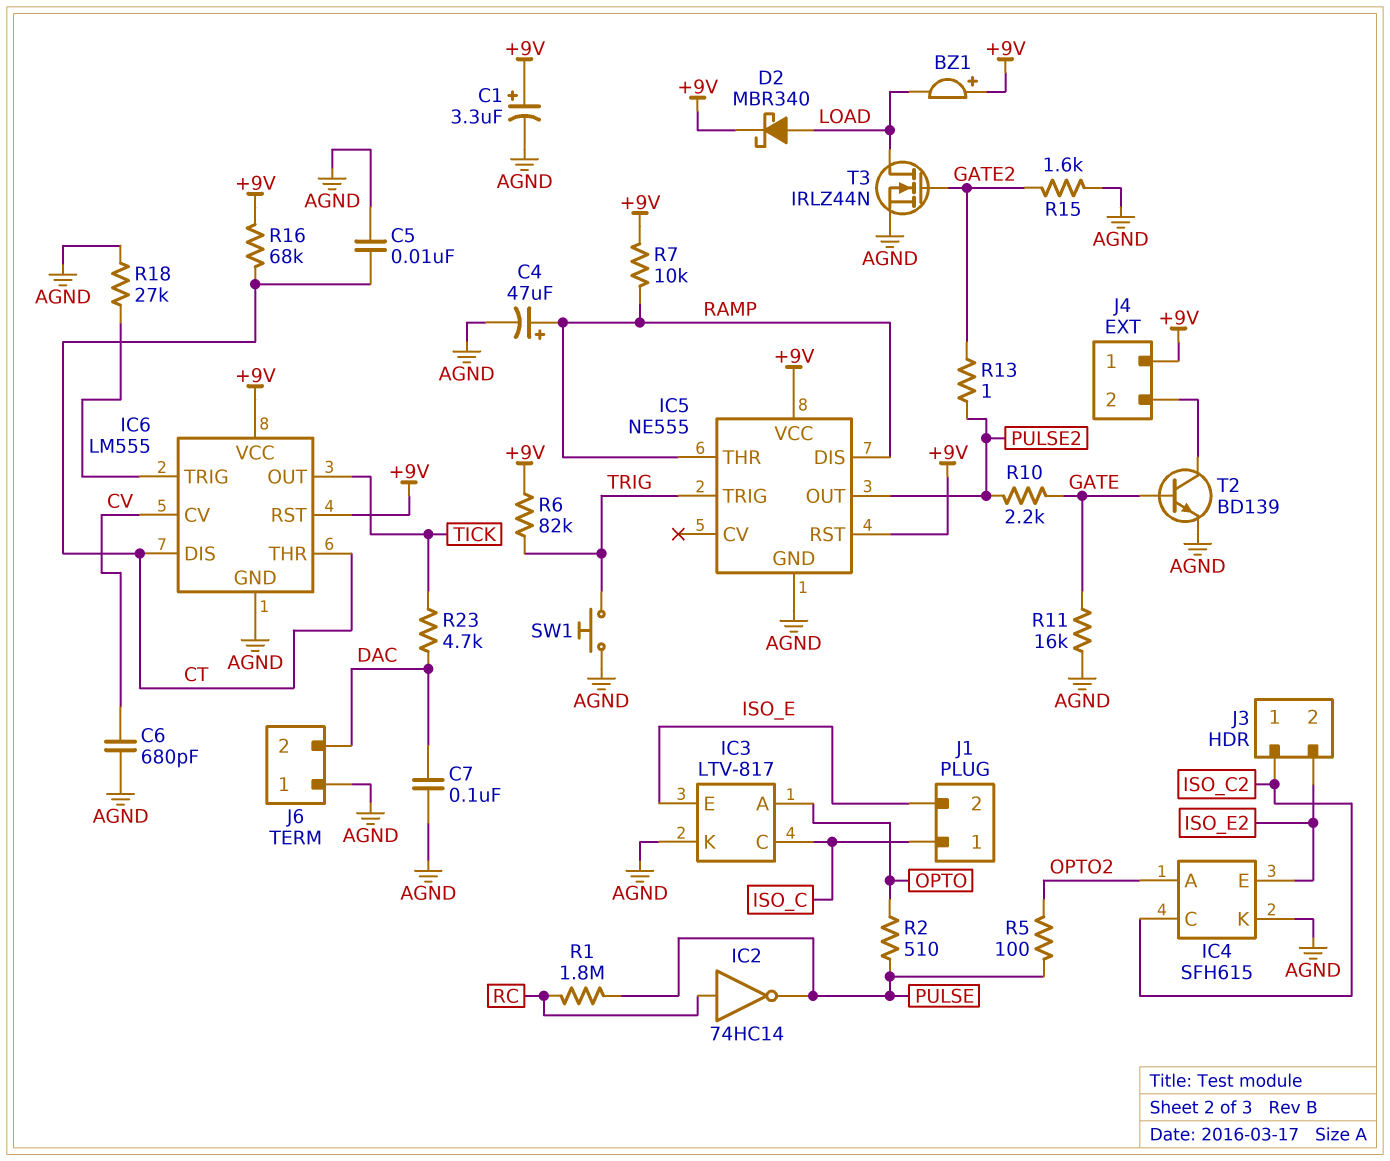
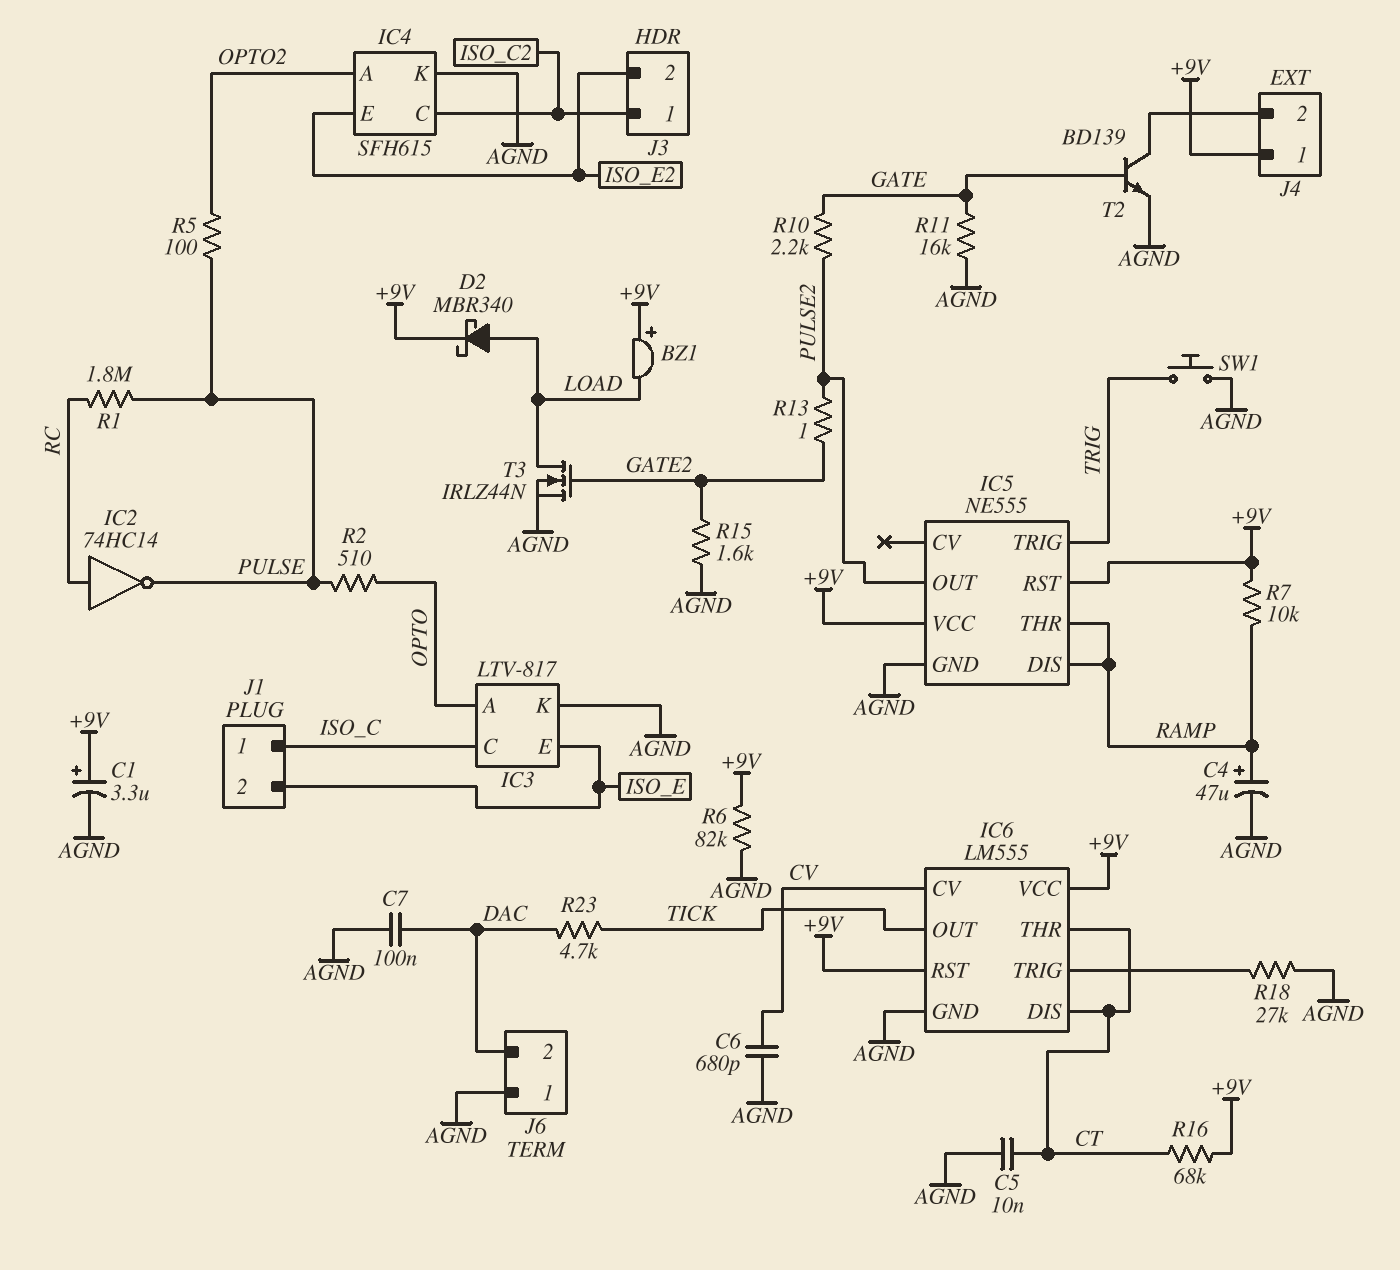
R6: 82k (+9V, TRIG) -> 82k (+9V, AGND)

